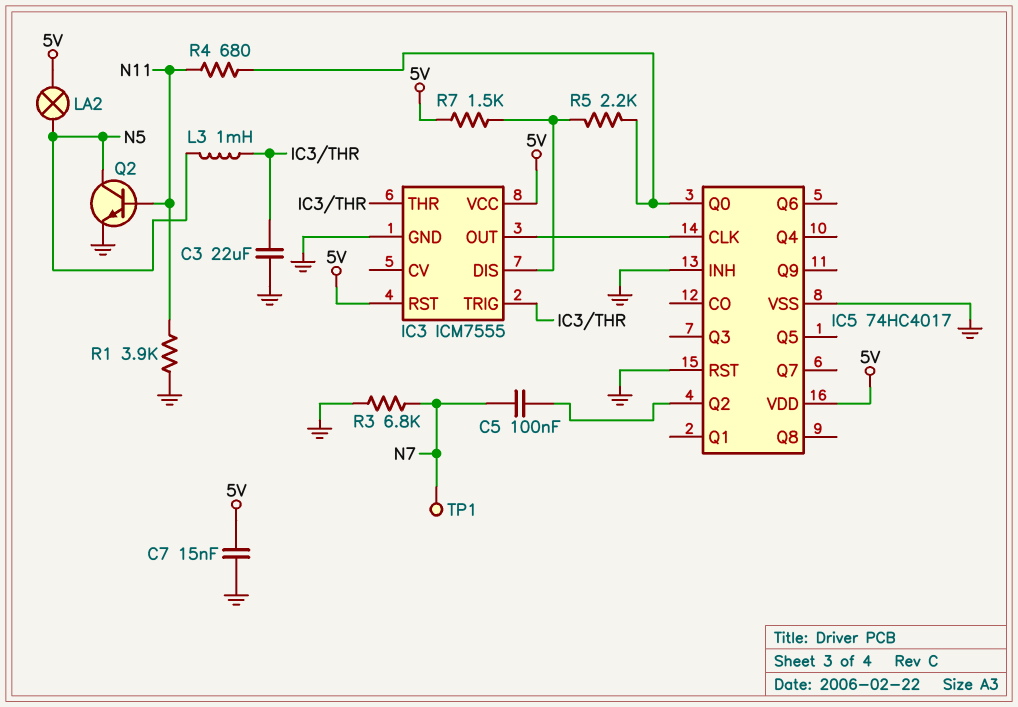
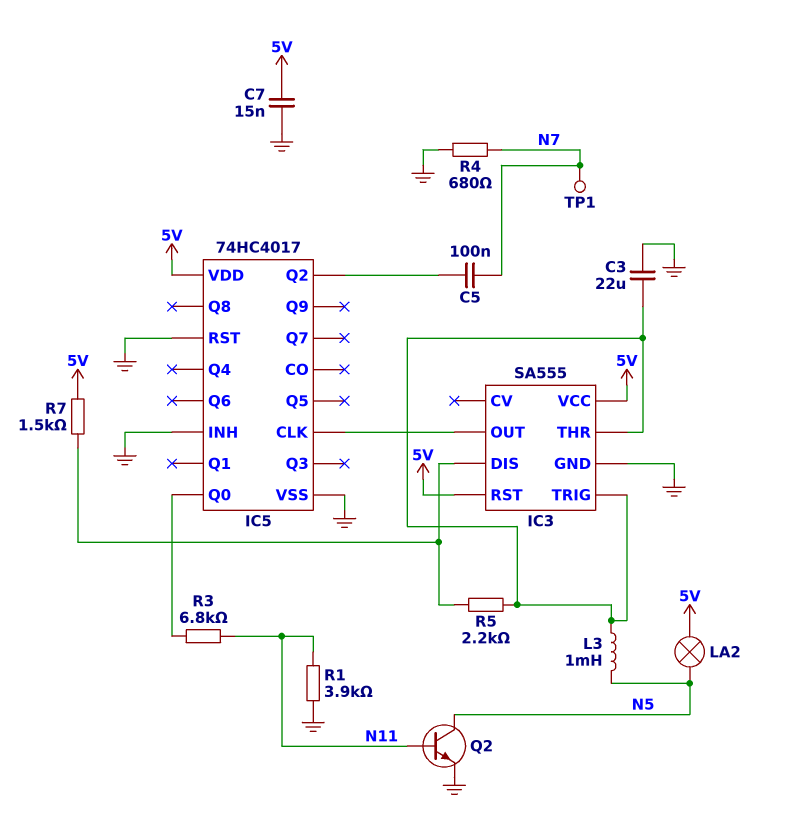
IC3: ICM7555 -> SA555
R3: 6.8k (GND, N7) -> 6.8k (IC5/Q0, N11)
R4: 680 (IC5/Q0, N11) -> 680 (GND, N7)
R5: 2.2k (IC3/DIS, IC5/Q0) -> 2.2k (IC3/DIS, IC3/THR)

